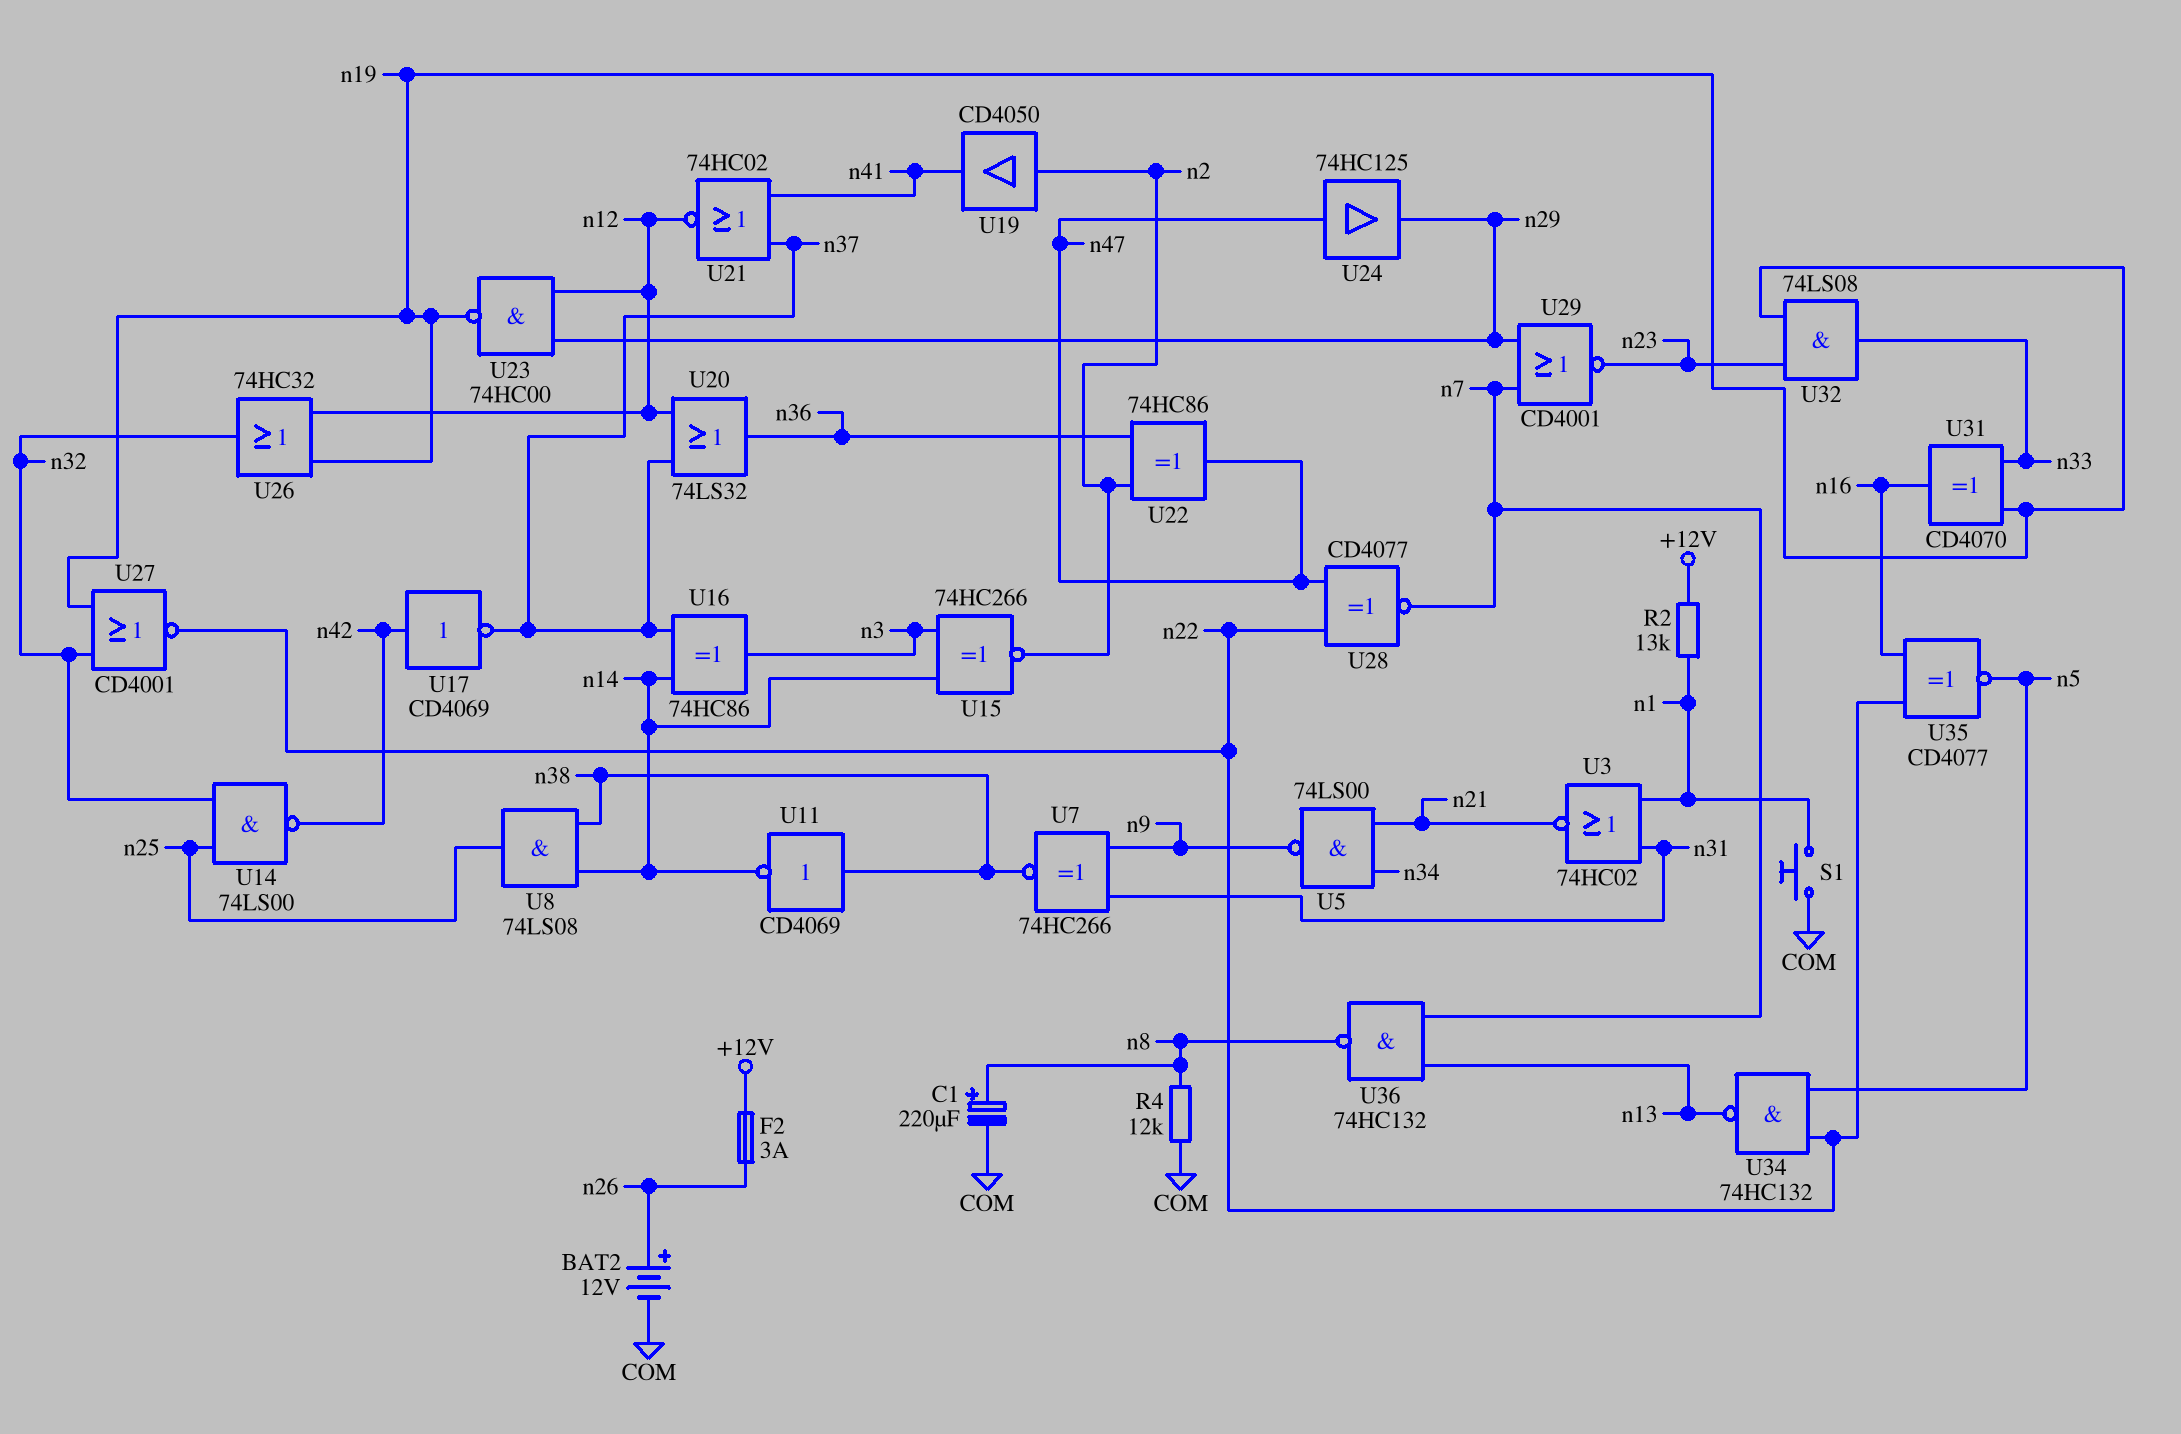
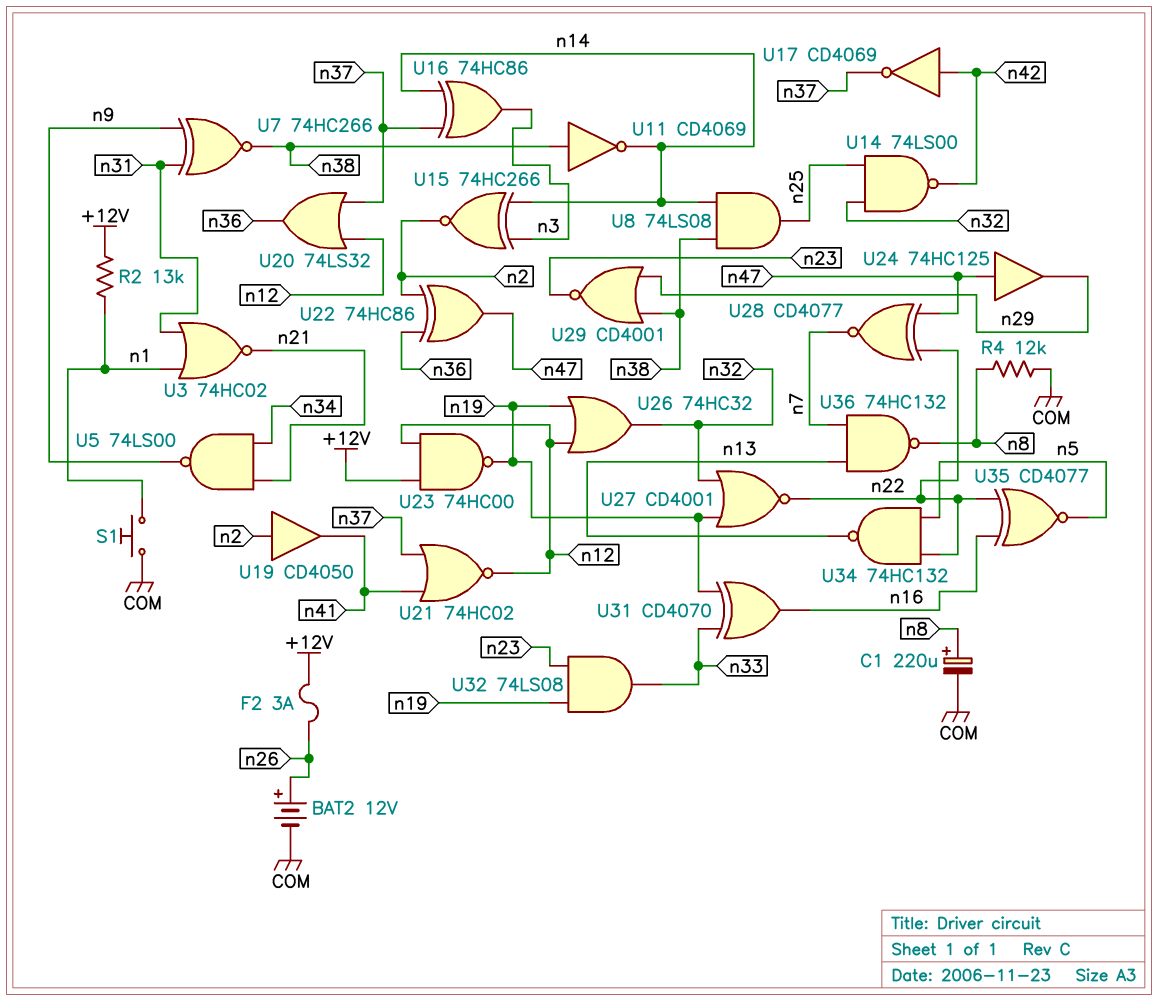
U23: NAND 74HC00 (in n12, in n29, out n19) -> NAND 74HC00 (in +12V, in n12, out n19)
U29: NOR CD4001 (in n7, in n29, out n23) -> NOR CD4001 (in n29, in n38, out n23)

